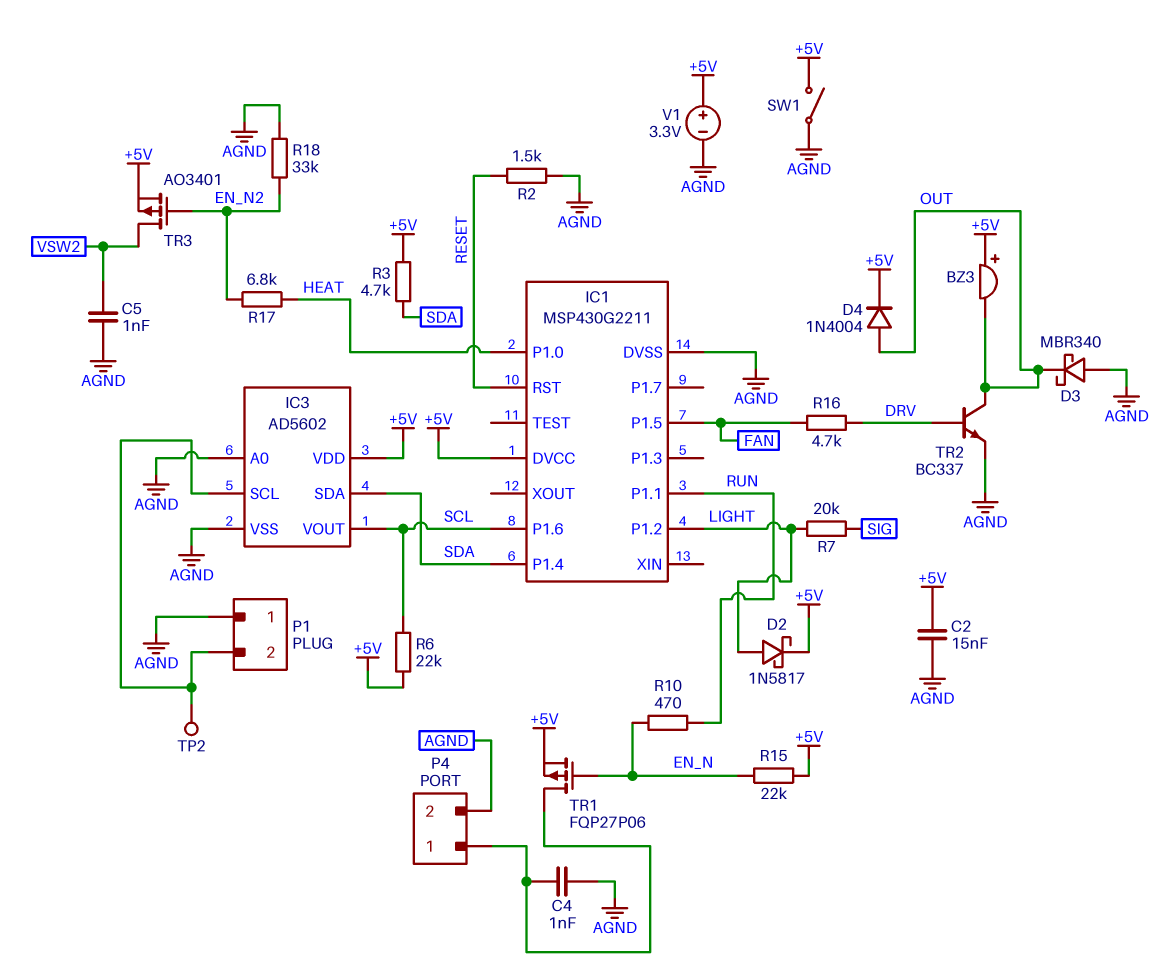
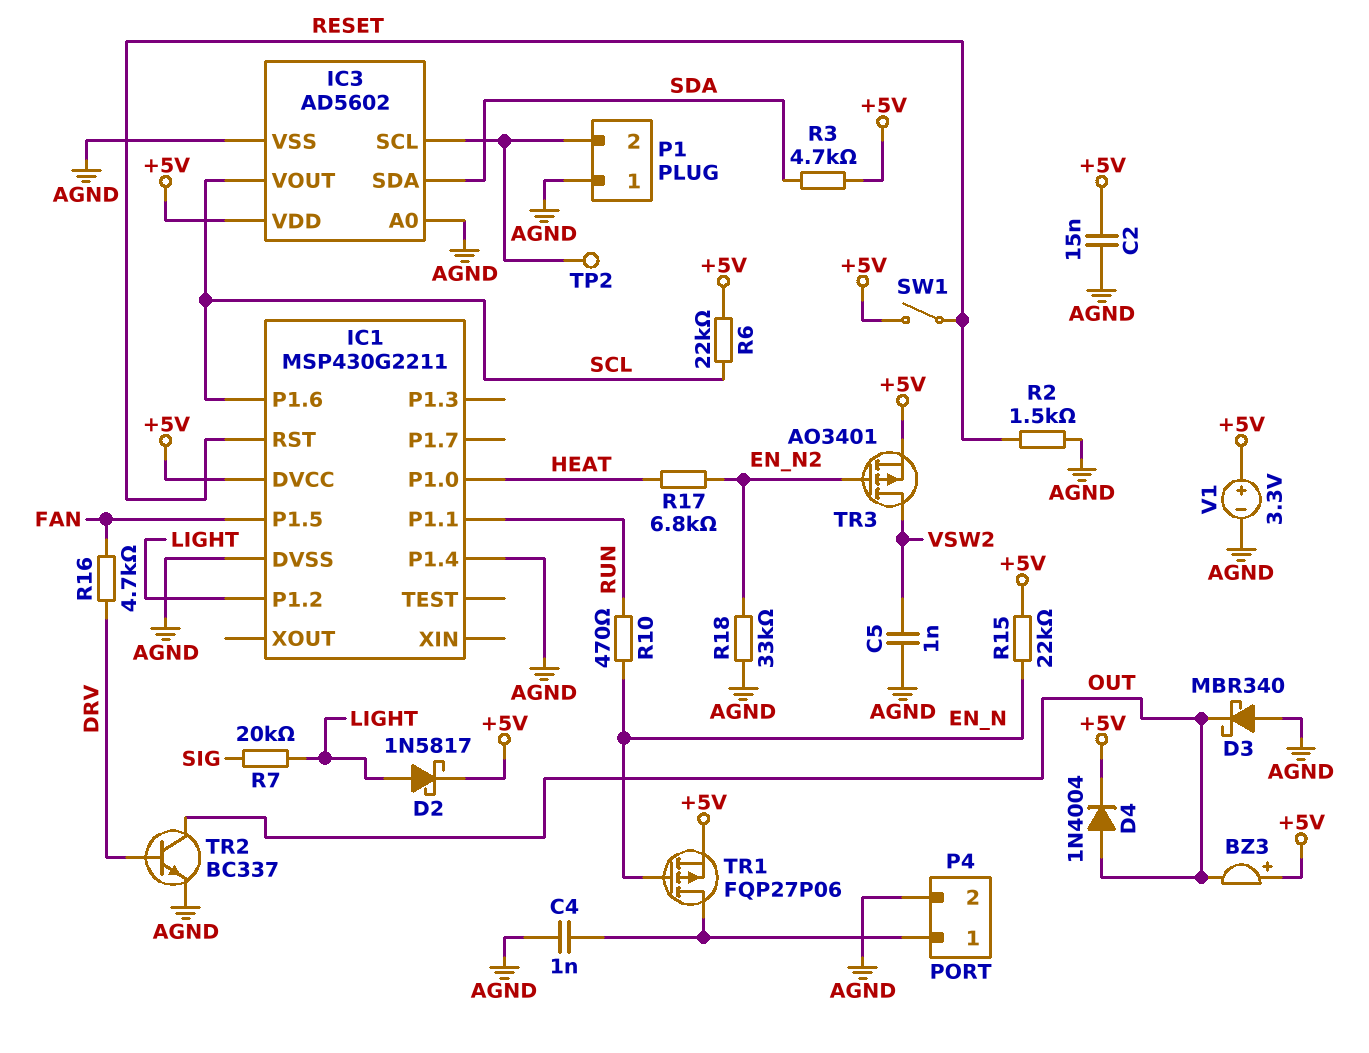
IC1 pin P1.4: SDA -> AGND
SW1: switch (+5V, AGND) -> switch (+5V, RESET)

